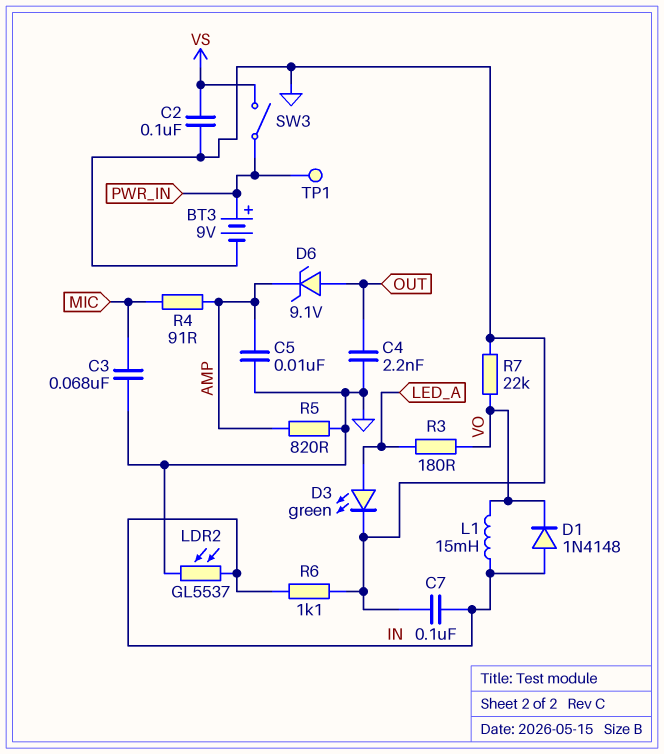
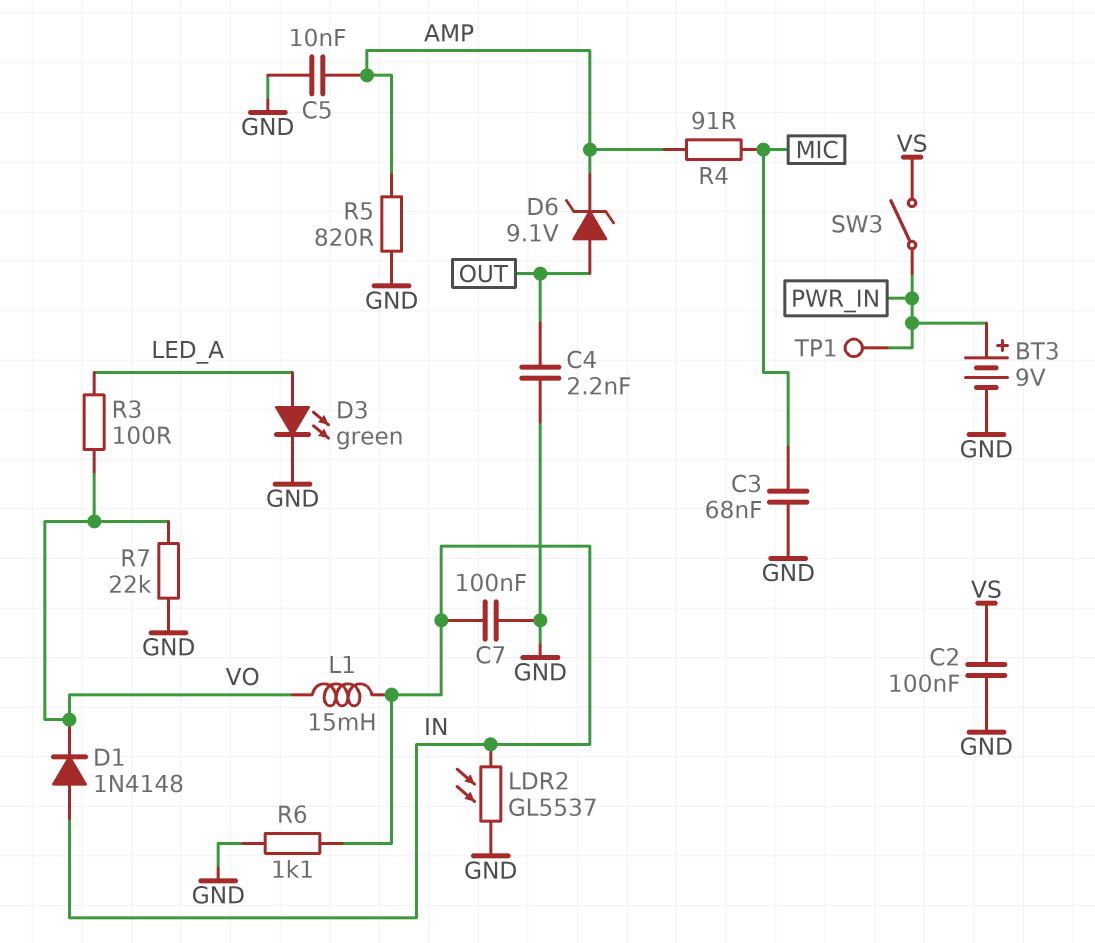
R3: 180 (LED_A, VO) -> 100 (LED_A, VO)

